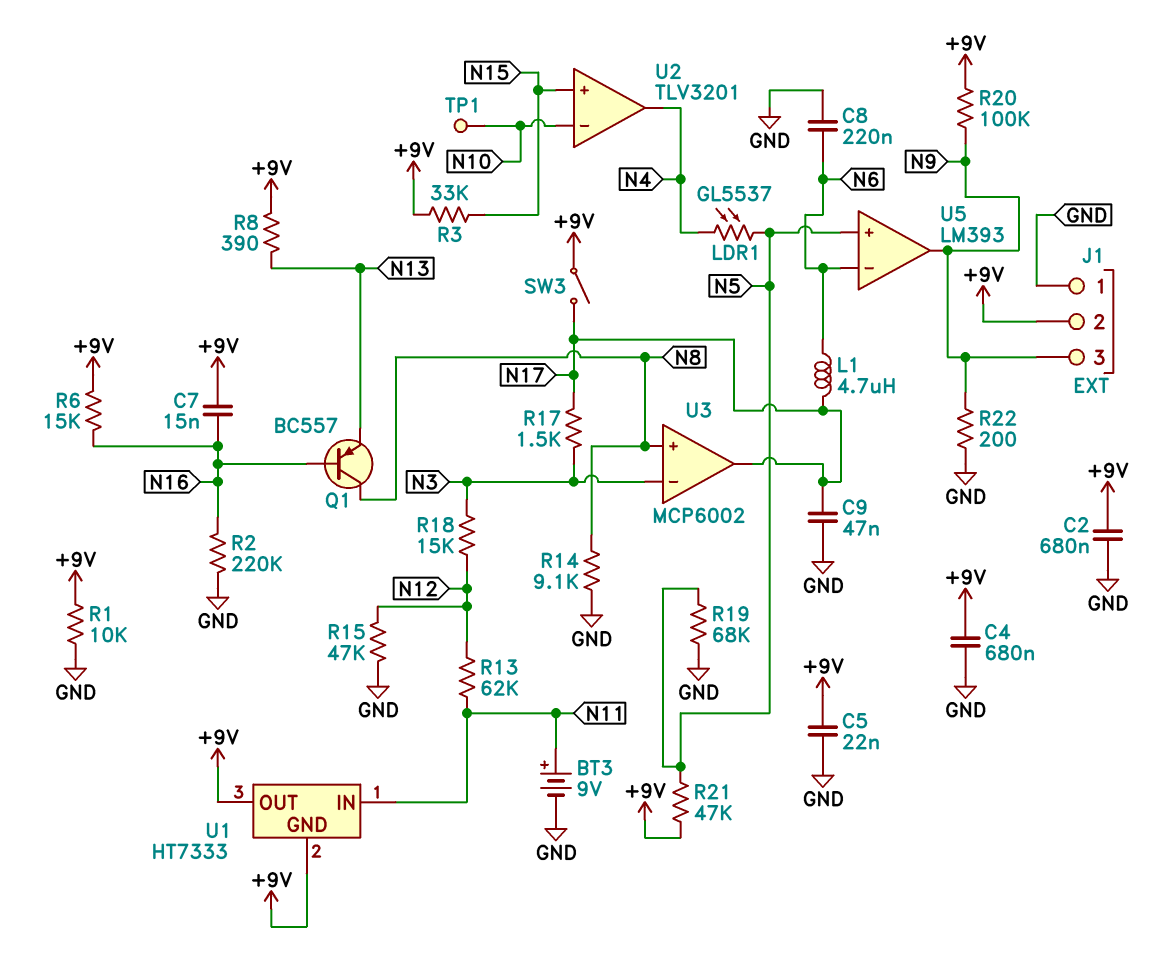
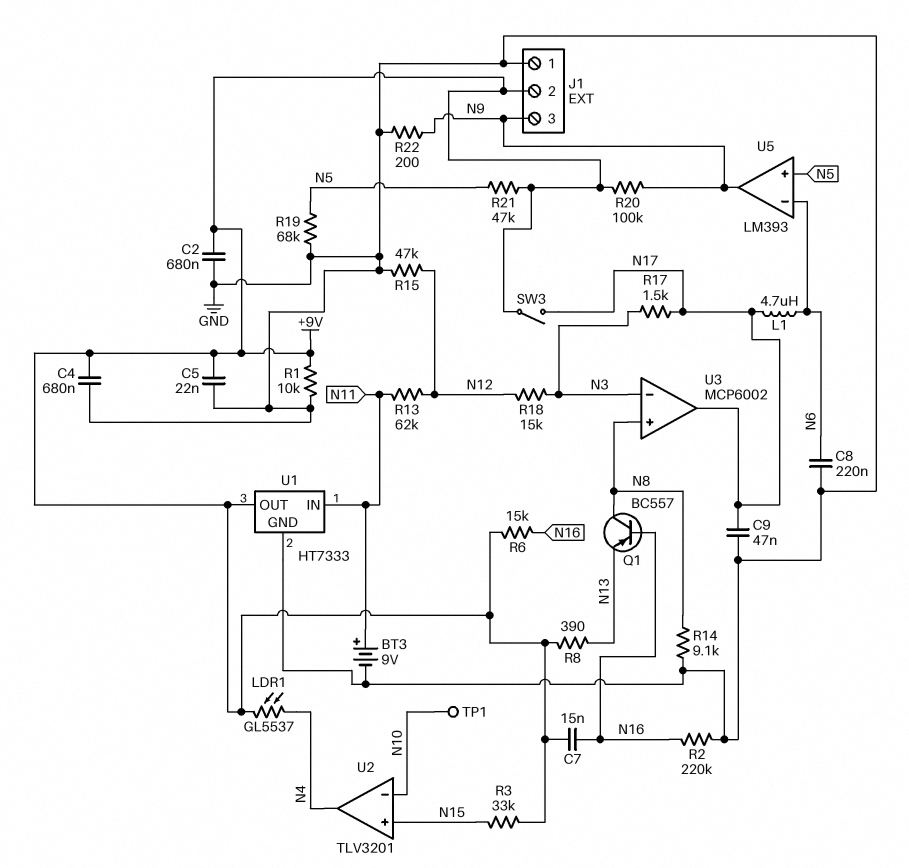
LDR1: GL5537 (N4, N5) -> GL5537 (+9V, N4)
U1 pin GND: +9V -> GND

